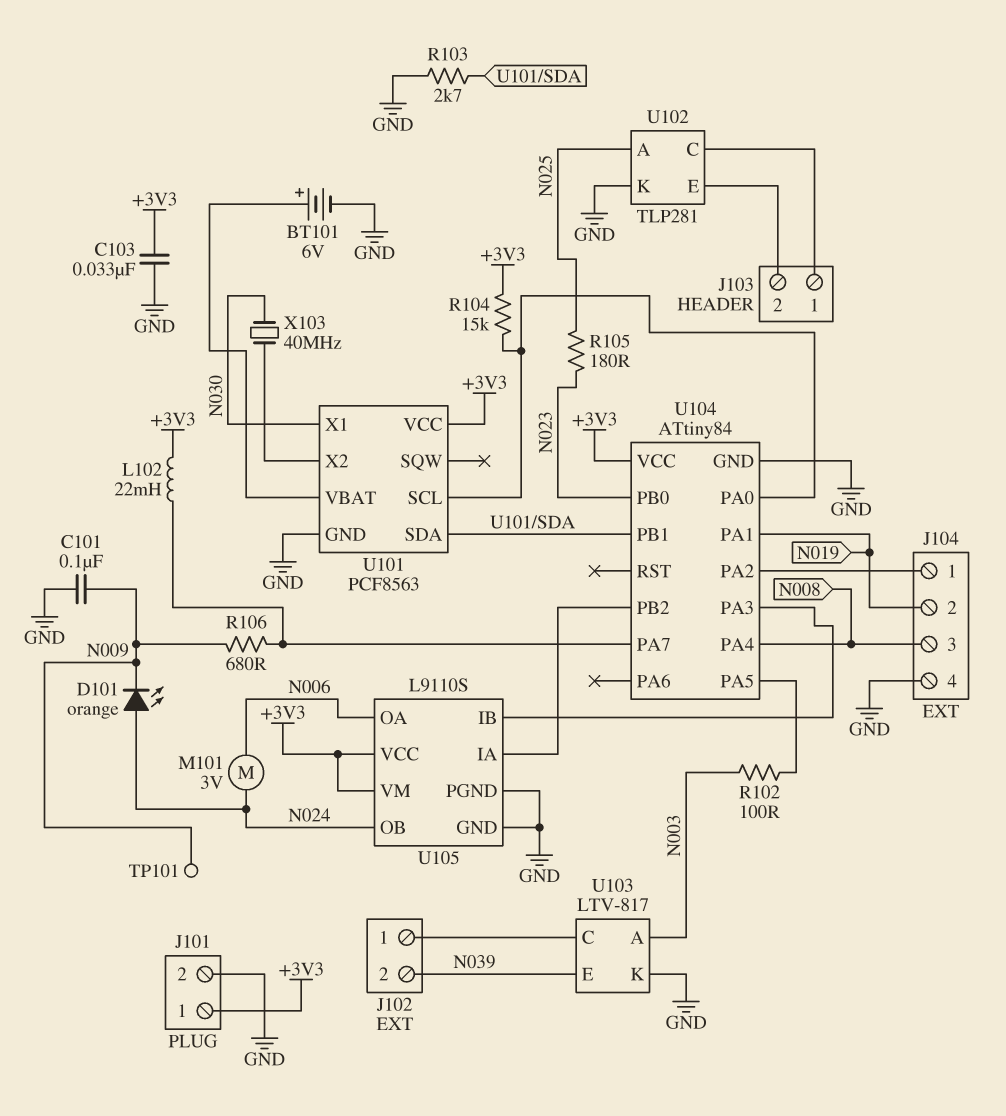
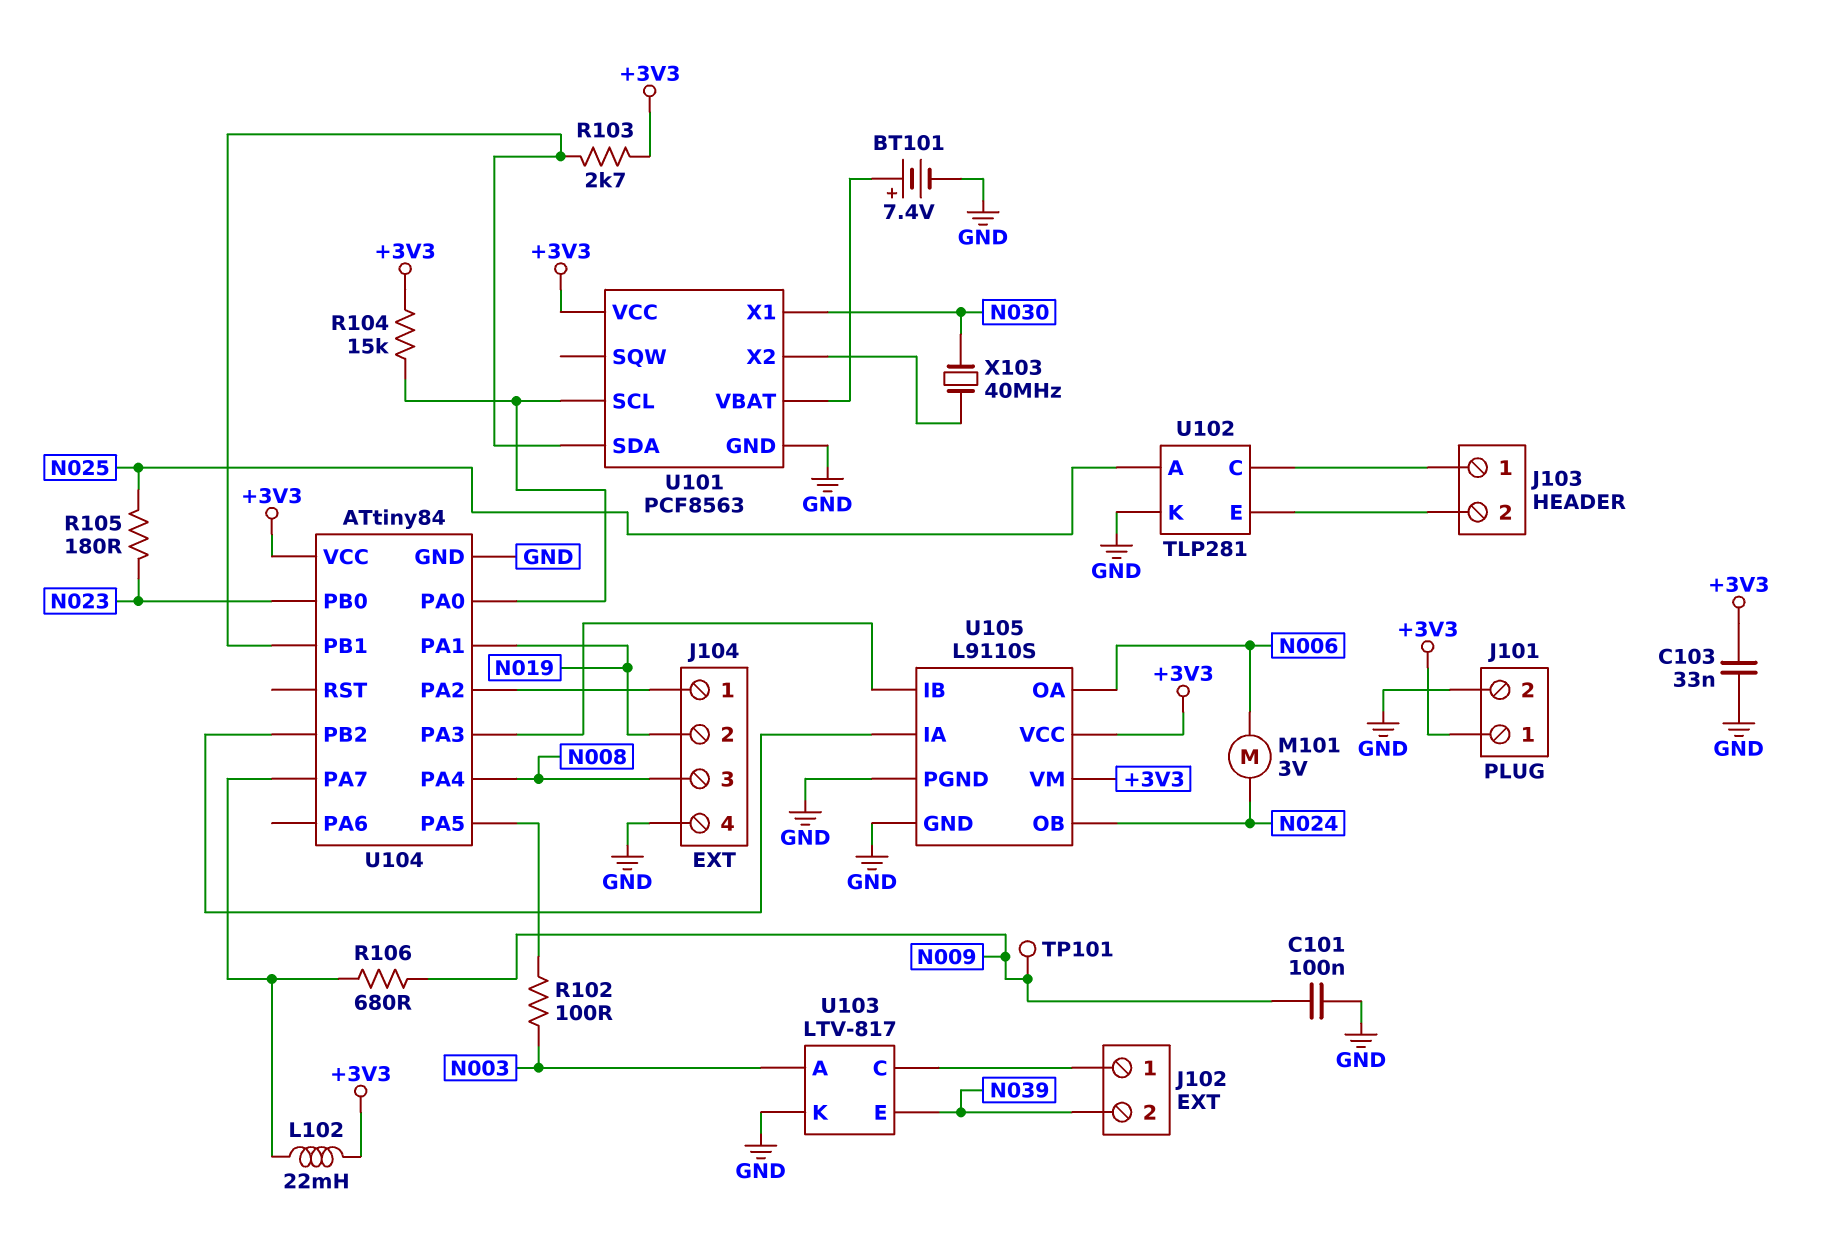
BT101: 6V (plus U101/VBAT, minus GND) -> 7.4V (plus U101/VBAT, minus GND)
D101: LED orange (A N024, K N009) -> none
R103: 2.7k (GND, U101/SDA) -> 2.7k (+3V3, U101/SDA)

